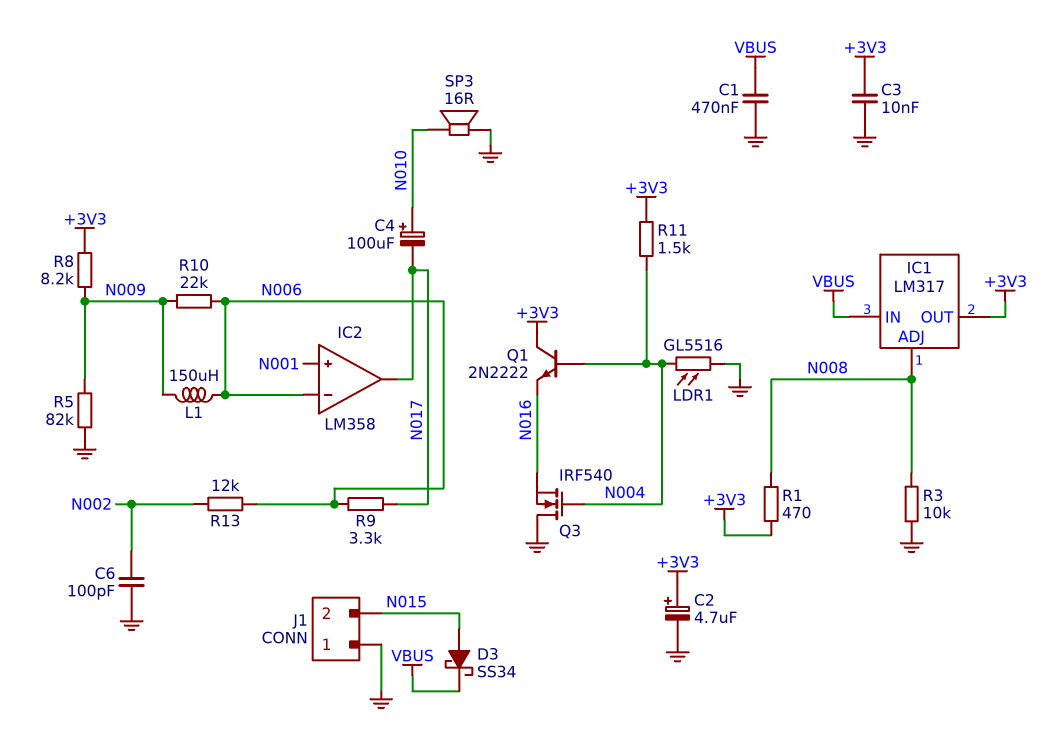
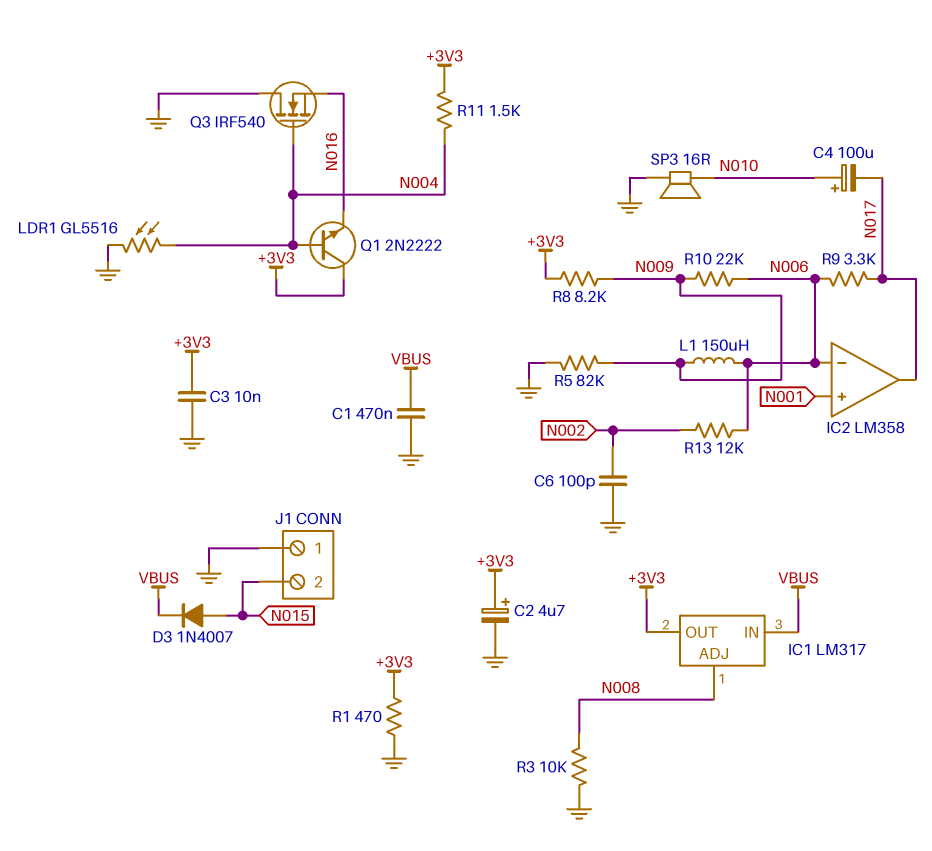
D3: schottky SS34 (A N015, K VBUS) -> diode 1N4007 (A N015, K VBUS)
R1: 470 (+3V3, N008) -> 470 (+3V3, GND)

